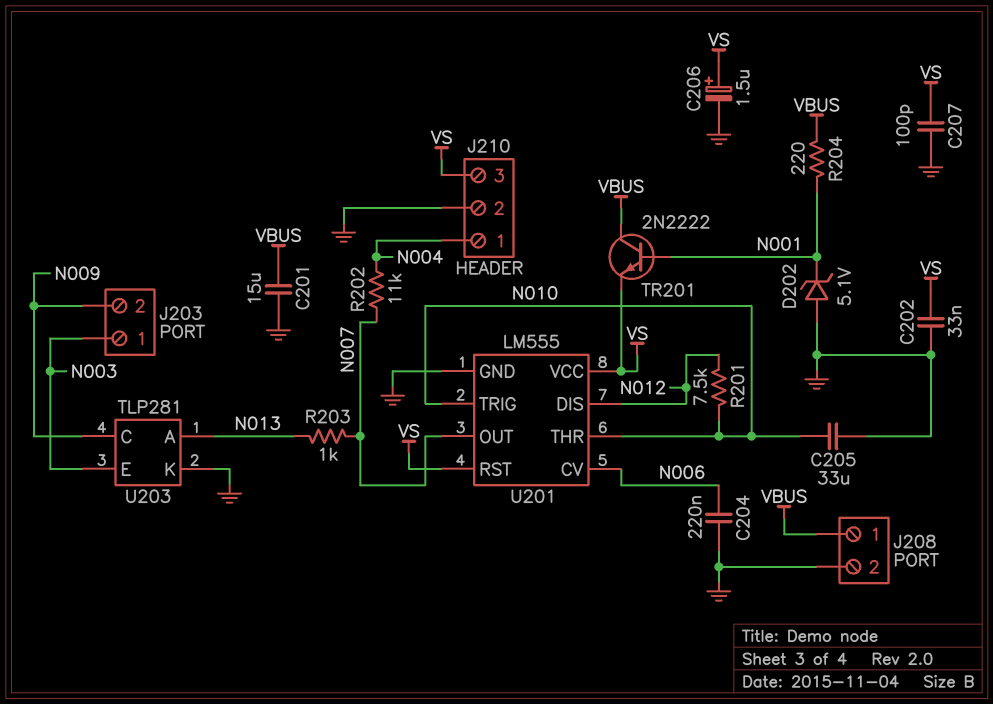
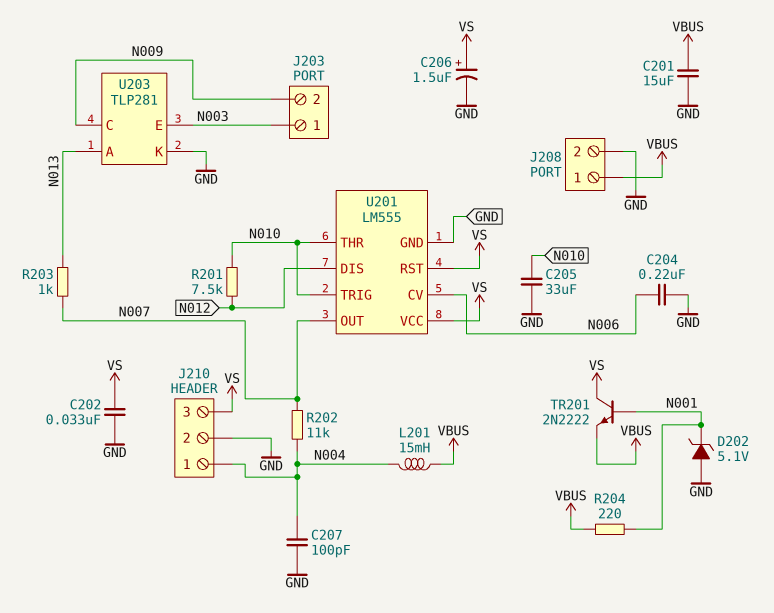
C207: 100pF (GND, VS) -> 100pF (GND, N004)
L201: none -> 15mH (N004, VBUS)
TR201: NPN 2N2222 (B N001, C VBUS, E VS) -> NPN 2N2222 (B N001, C VS, E VBUS)

